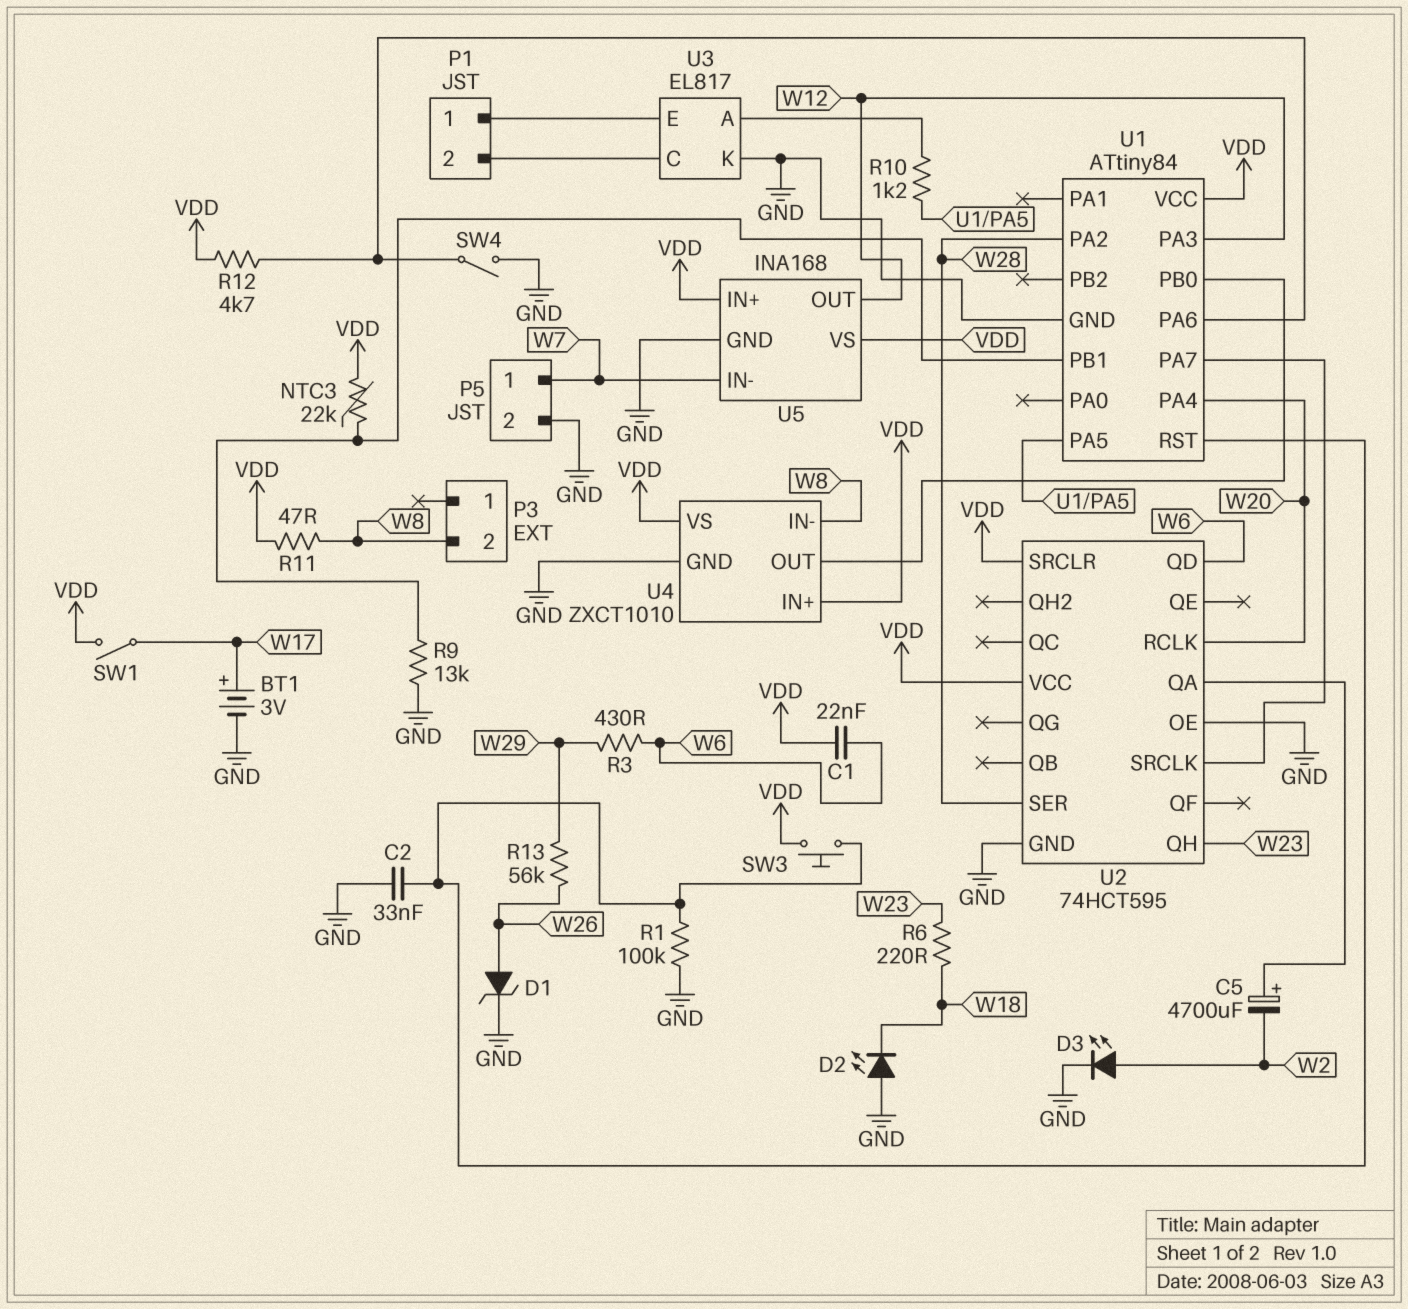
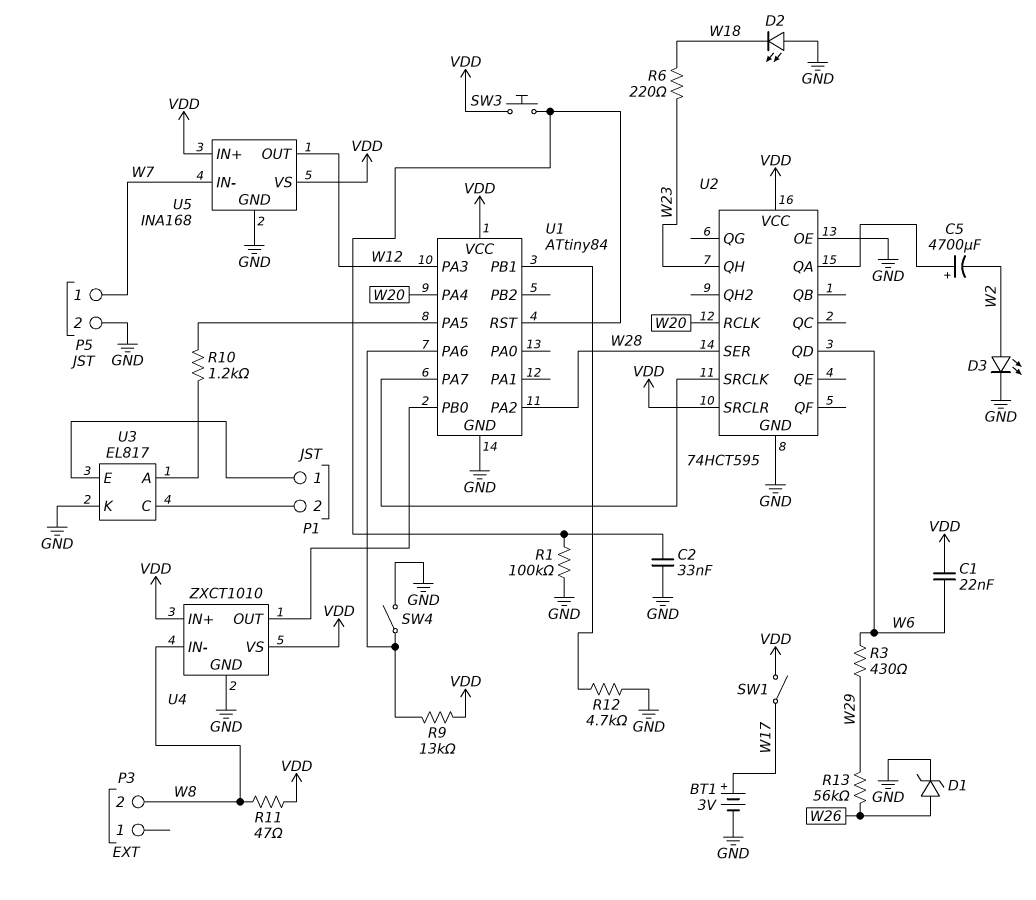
NTC3: 22k (U1/PB1, VDD) -> none
R9: 13k (GND, U1/PB1) -> 13k (U1/PA6, VDD)
R12: 4.7k (U1/PA6, VDD) -> 4.7k (GND, U1/PB1)

